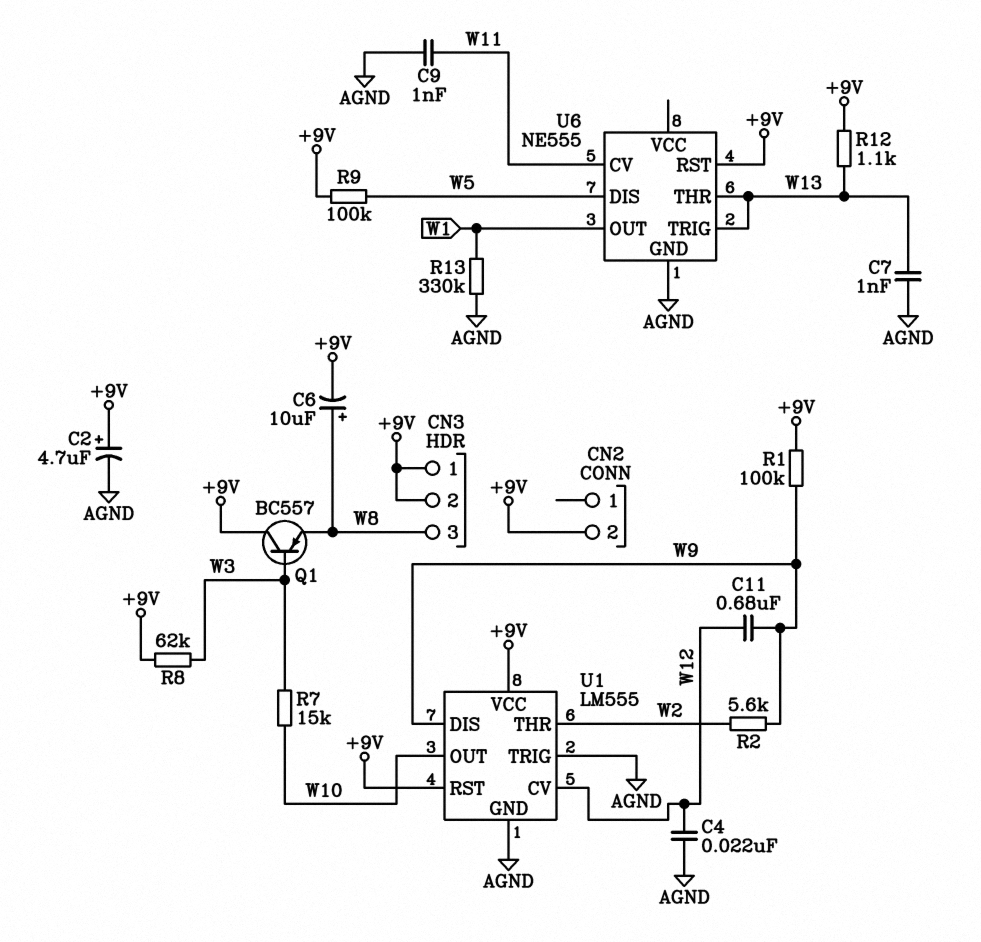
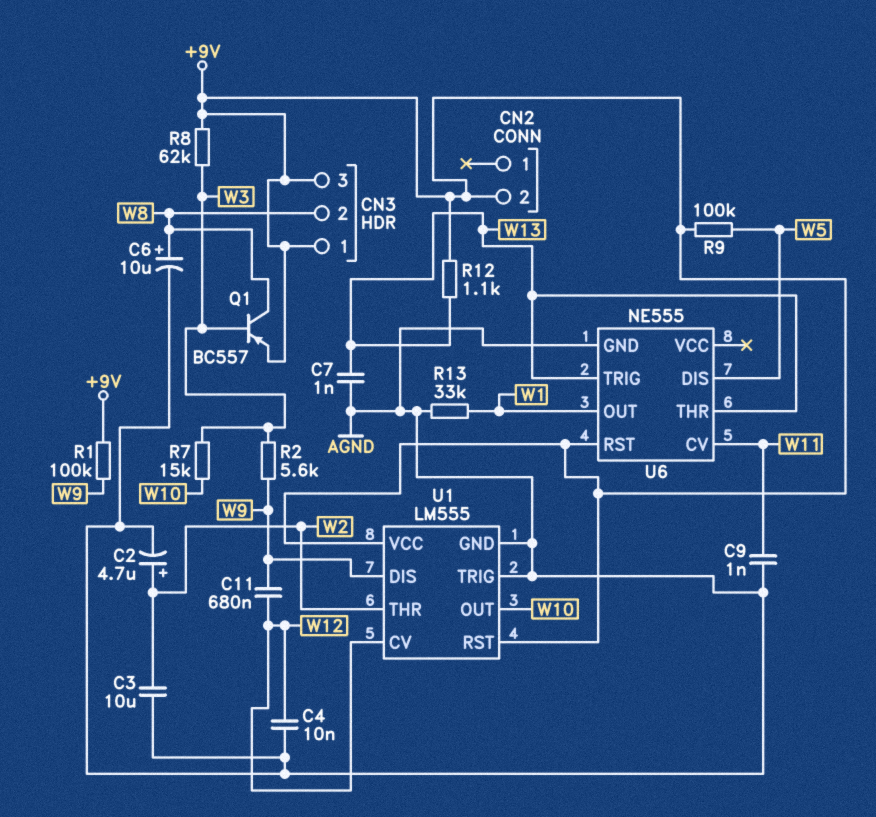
C2: 4.7uF (plus +9V, minus AGND) -> 4.7uF (plus W2, minus AGND)
C3: none -> 10uF (AGND, W2)
C4: 22nF (AGND, W12) -> 10nF (AGND, W12)
C6: 10uF (plus W8, minus +9V) -> 10uF (plus W8, minus AGND)
CN3 pin 2: +9V -> W8
CN3 pin 3: W8 -> +9V
Q1: PNP BC557 (B W3, C +9V, E W8) -> PNP BC557 (B W3, C W8, E +9V)
R2: 5.6k (W2, W9) -> 5.6k (W3, W9)
R13: 330k (AGND, W1) -> 33k (AGND, W1)

